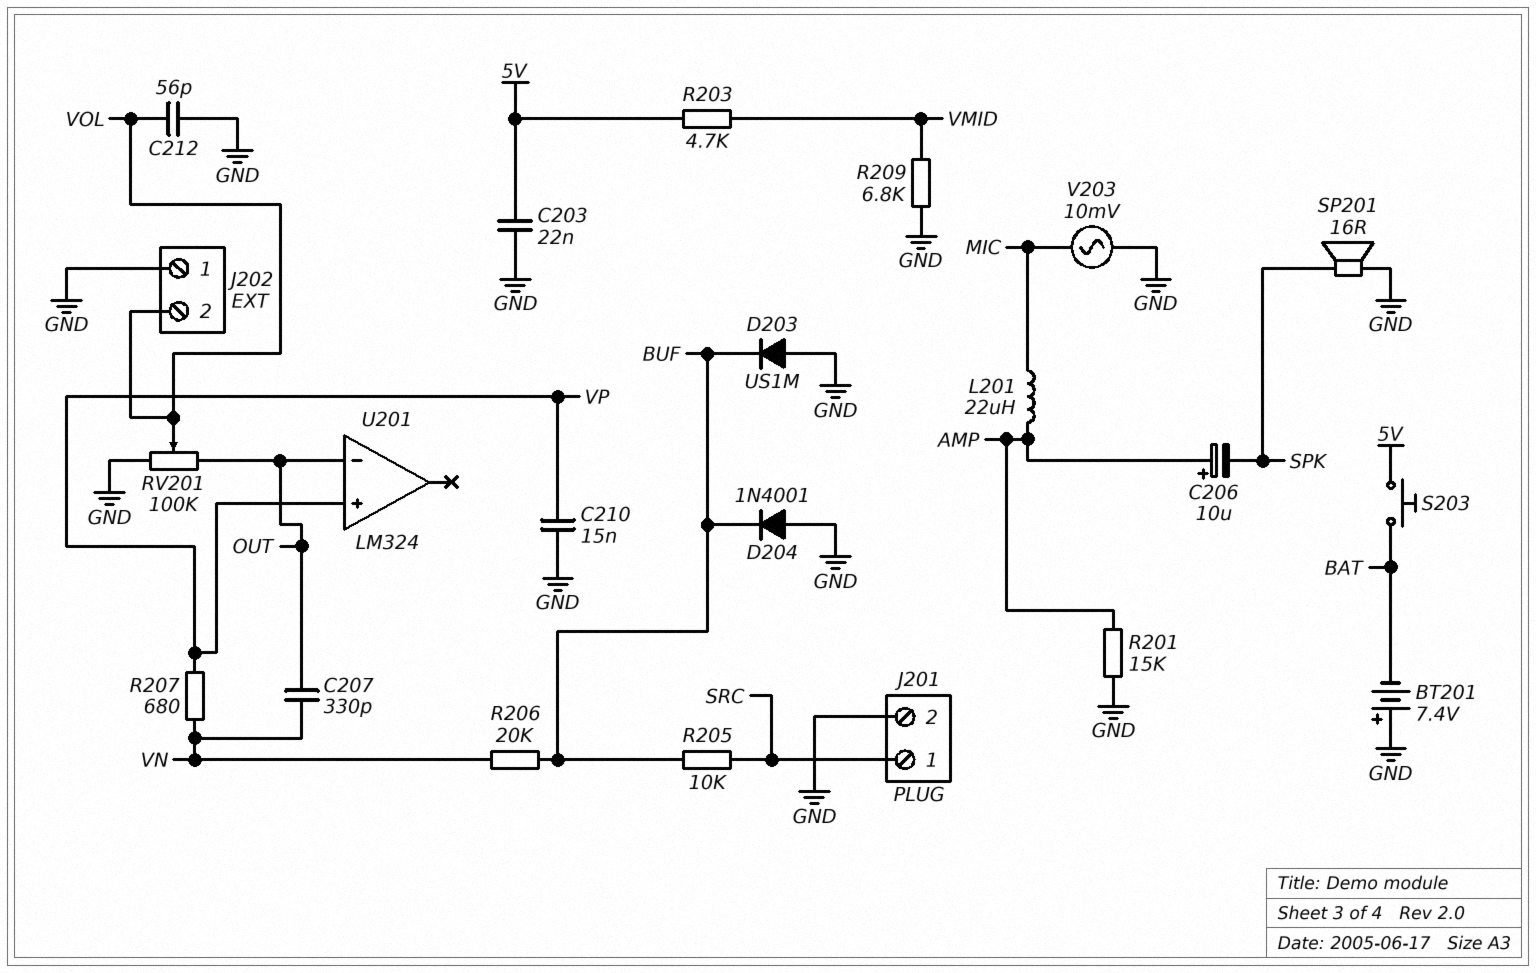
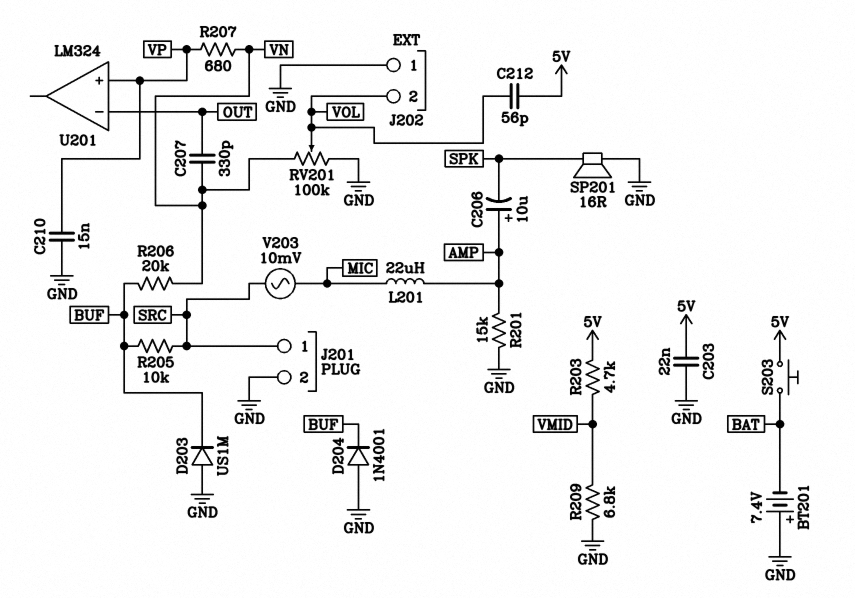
C212: 56pF (GND, VOL) -> 56pF (5V, VOL)
RV201: 100k (GND, OUT, wiper VOL) -> 100k (GND, VN, wiper VOL)
V203: AC 10mV (GND, MIC) -> AC 10mV (MIC, SRC)

